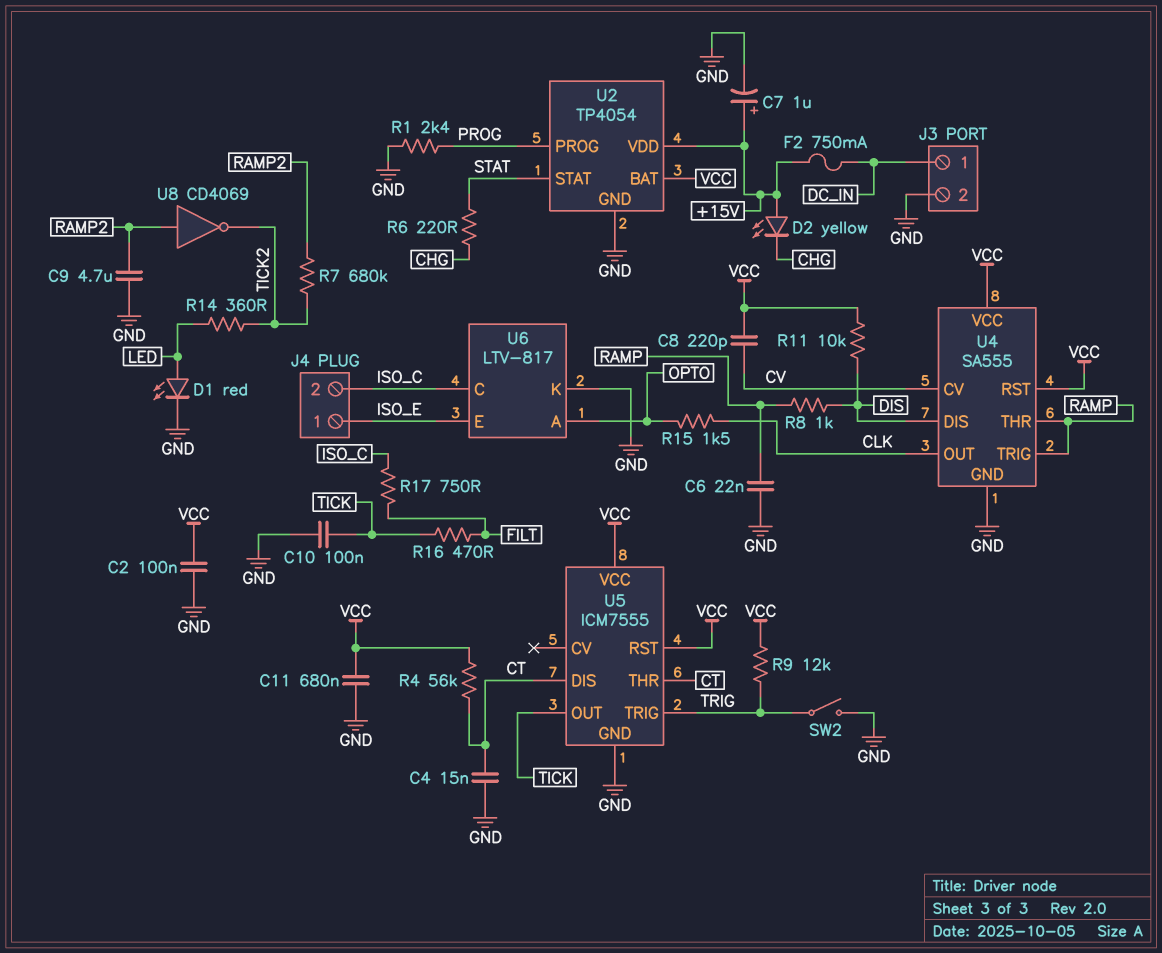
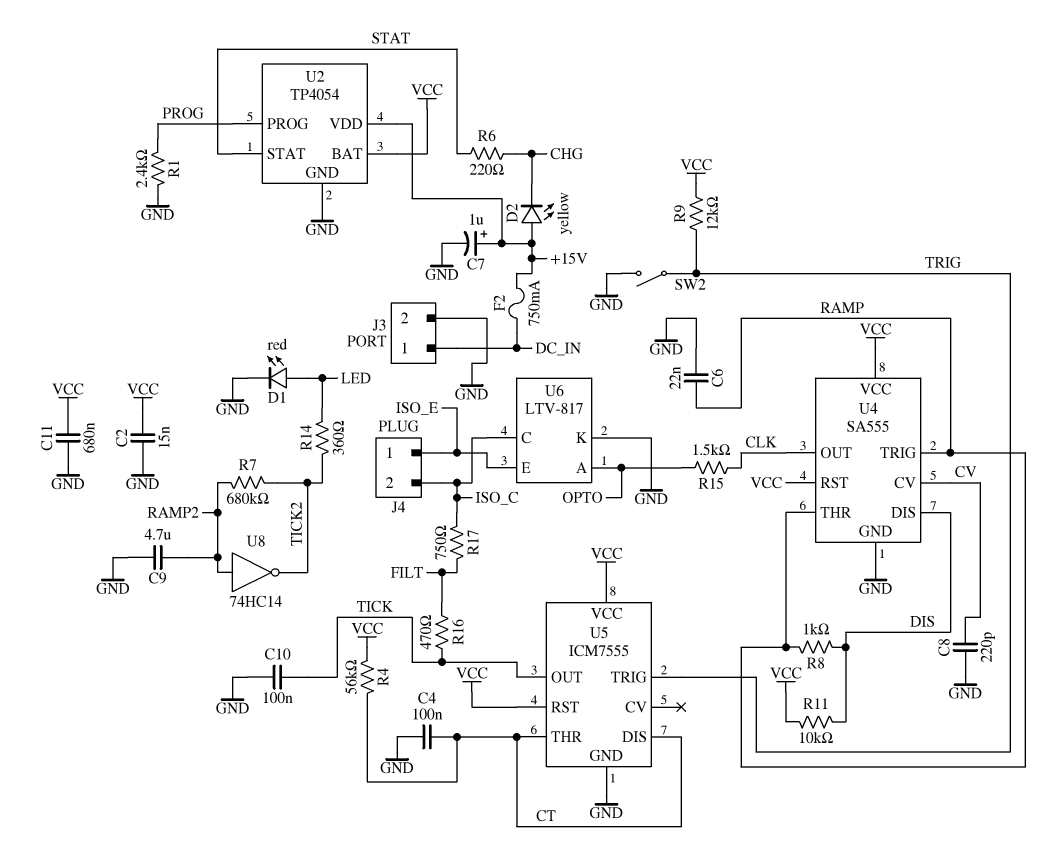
C2: 100nF (GND, VCC) -> 15nF (GND, VCC)
C4: 15nF (CT, GND) -> 100nF (CT, GND)
C8: 220pF (CV, VCC) -> 220pF (CV, GND)
U8: NOT CD4069 (in RAMP2, out TICK2) -> NOT 74HC14 (in RAMP2, out TICK2)

